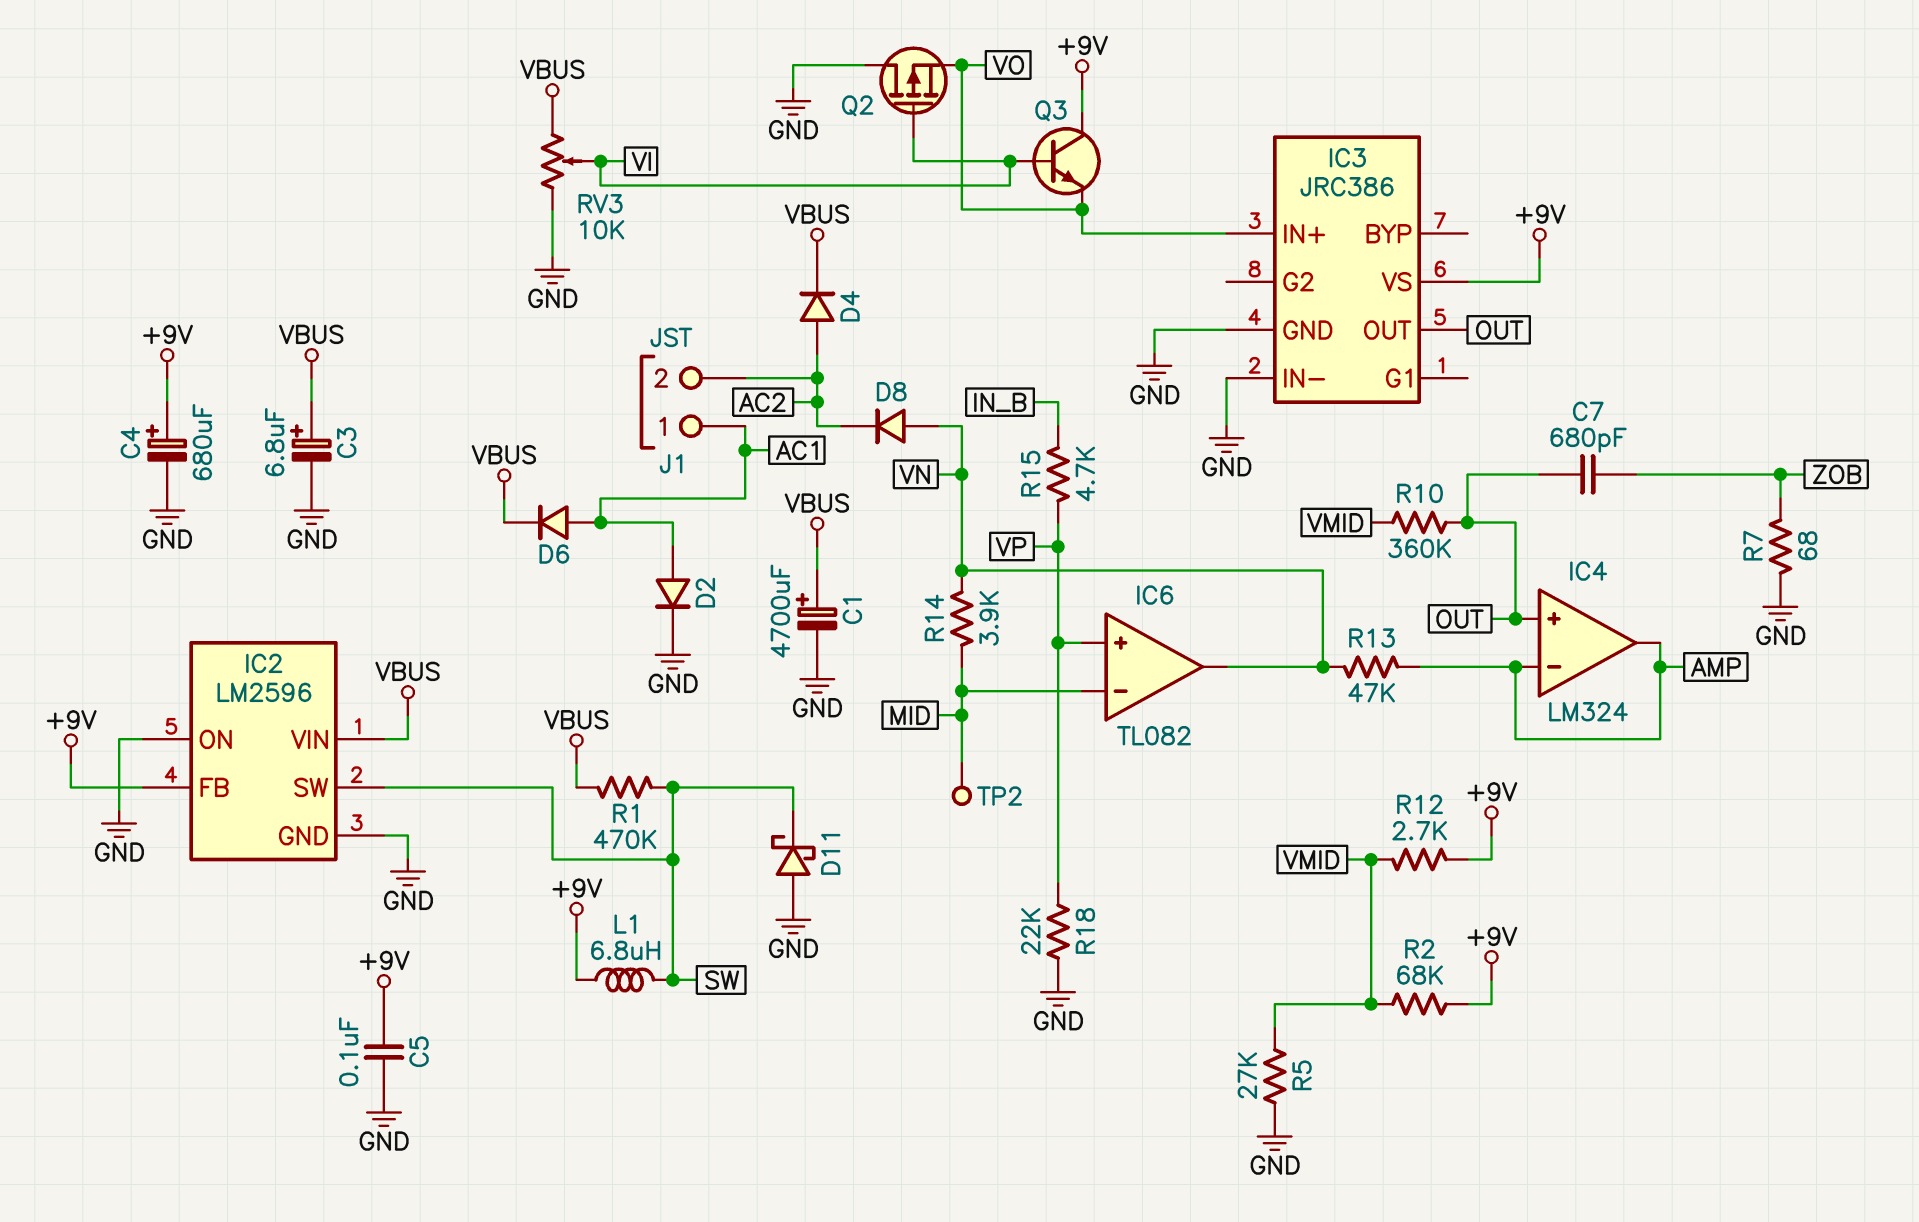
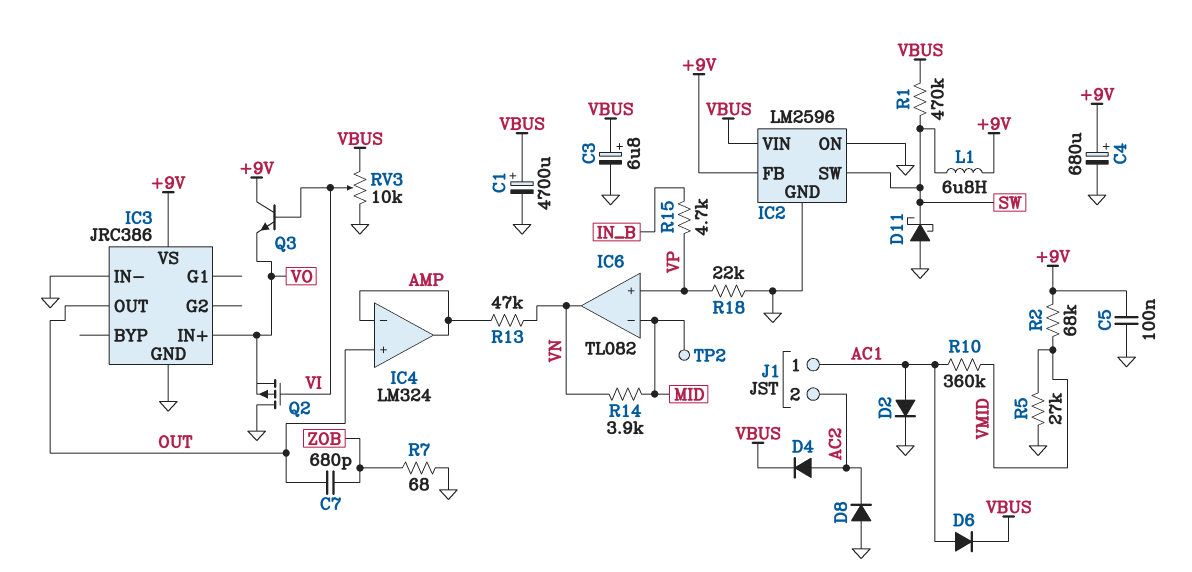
D8: diode (A VN, K AC2) -> diode (A GND, K AC2)
R10: 360k (OUT, VMID) -> 360k (AC1, VMID)
R12: 2.7k (+9V, VMID) -> none

